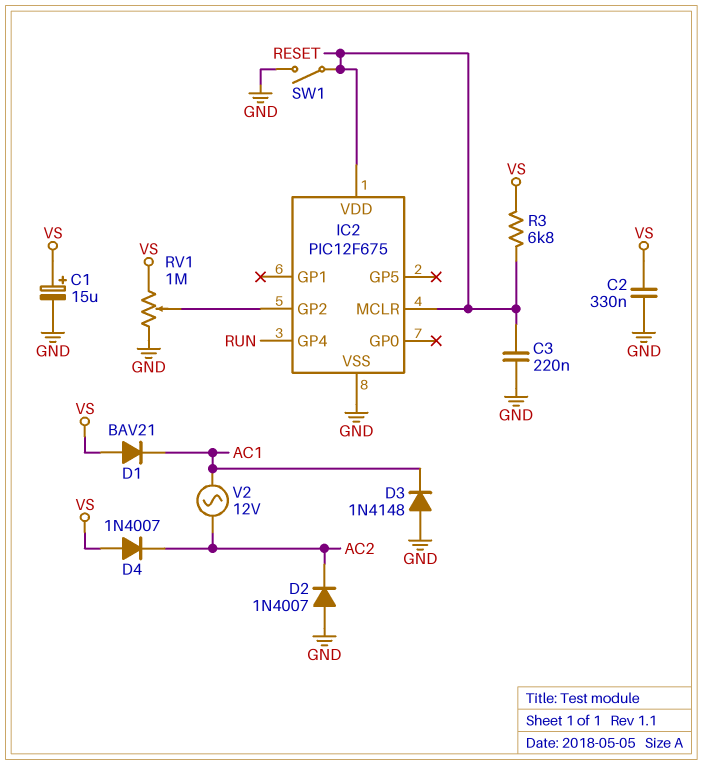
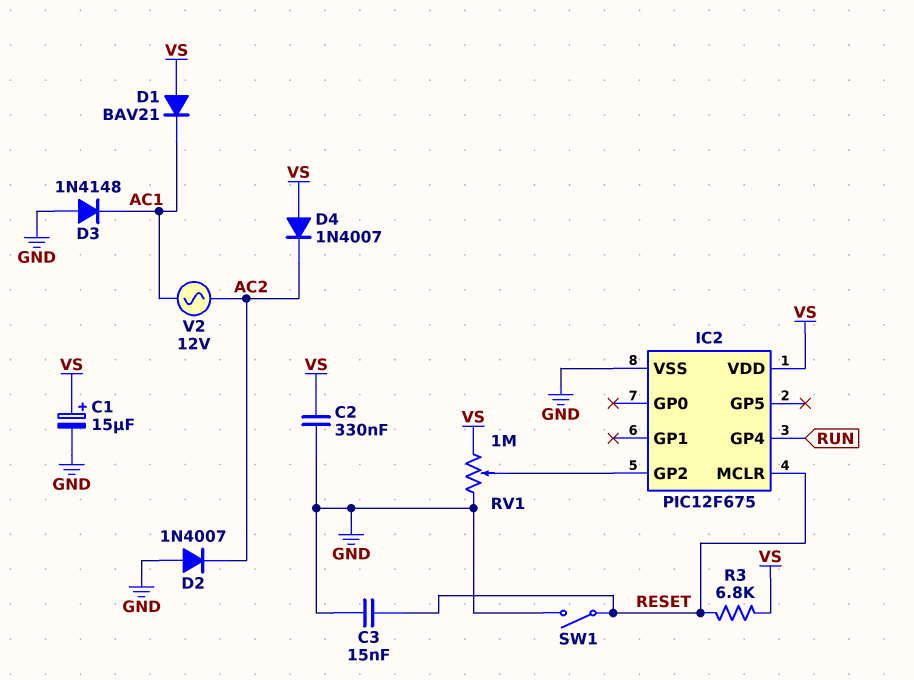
C3: 220nF (GND, RESET) -> 15nF (GND, RESET)
IC2 pin VDD: RESET -> VS

